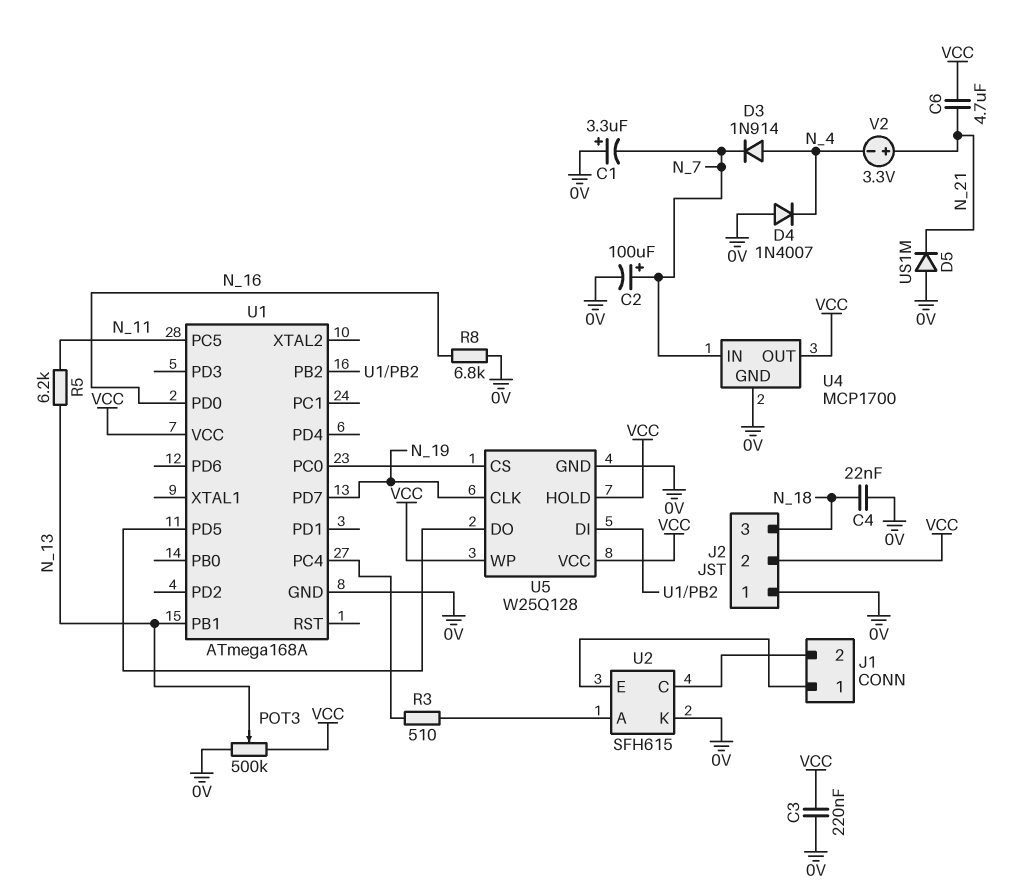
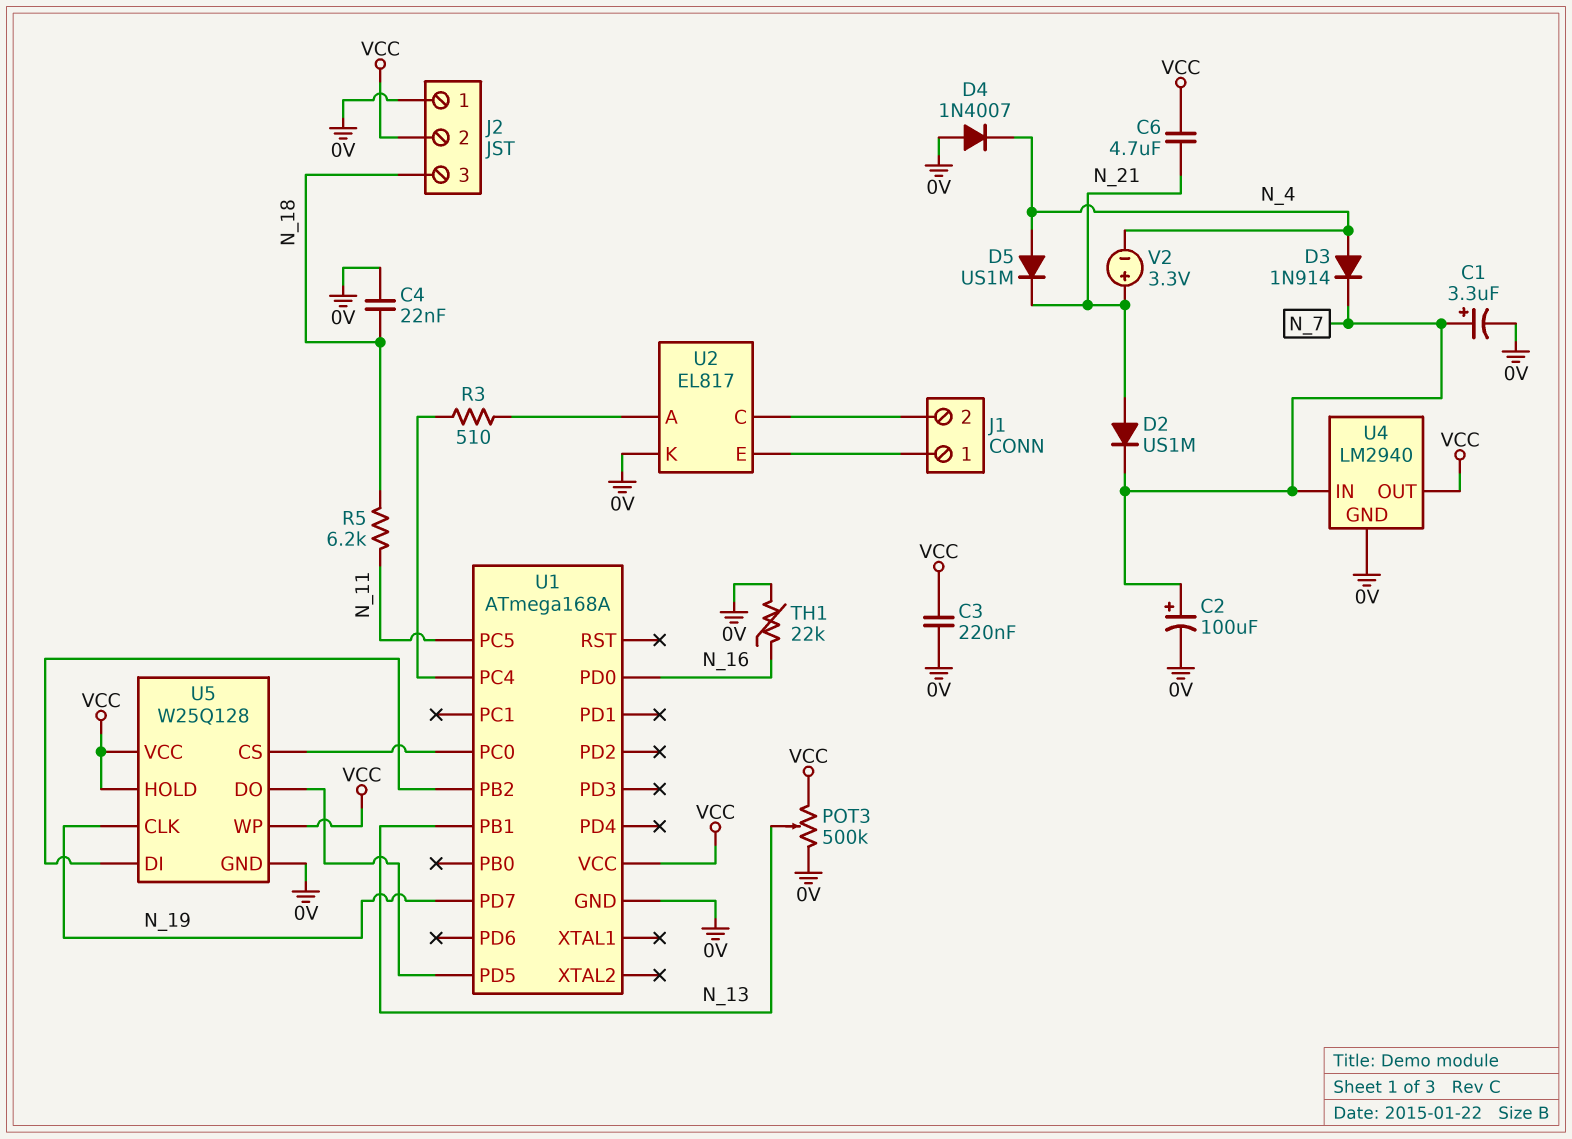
C1: 3.3uF (plus 0V, minus N_7) -> 3.3uF (plus N_7, minus 0V)
D2: none -> diode US1M (A N_21, K N_7)
D5: diode US1M (A 0V, K N_21) -> diode US1M (A N_4, K N_21)
R5: 6.2k (N_11, N_13) -> 6.2k (N_11, N_18)
R8: 6.8k (0V, N_16) -> none
TH1: none -> 22k (0V, N_16)
U2: SFH615 -> EL817
U4: MCP1700 -> LM2940

